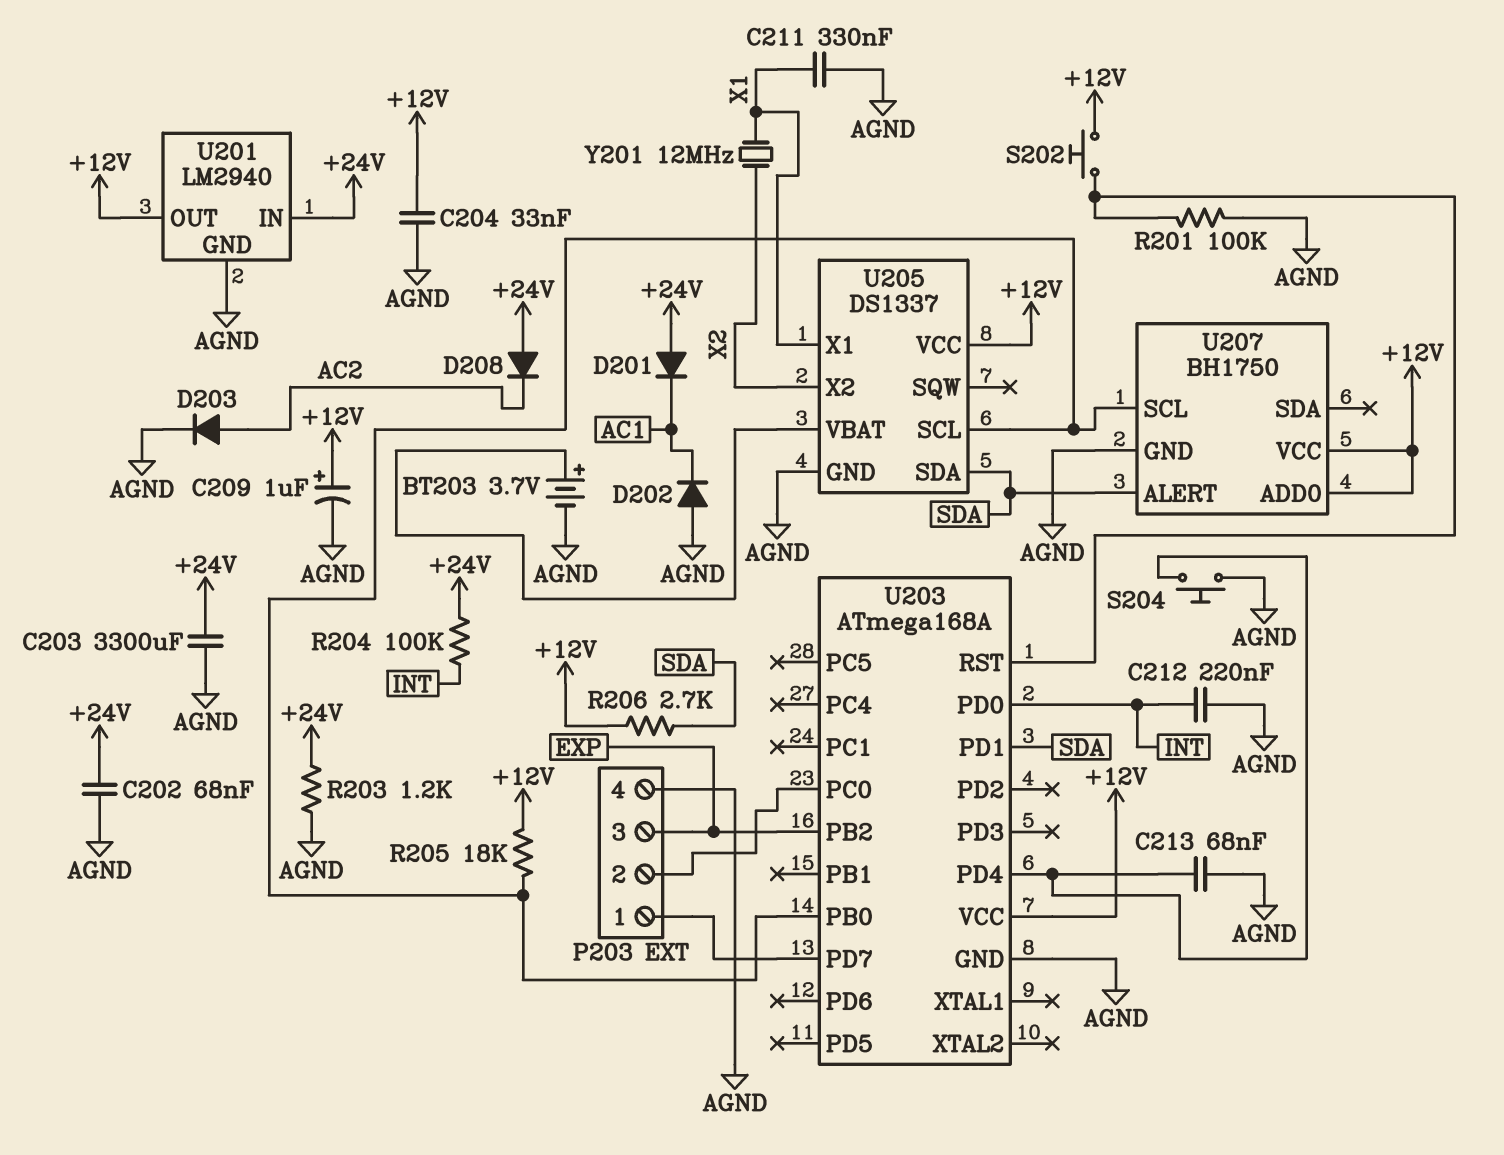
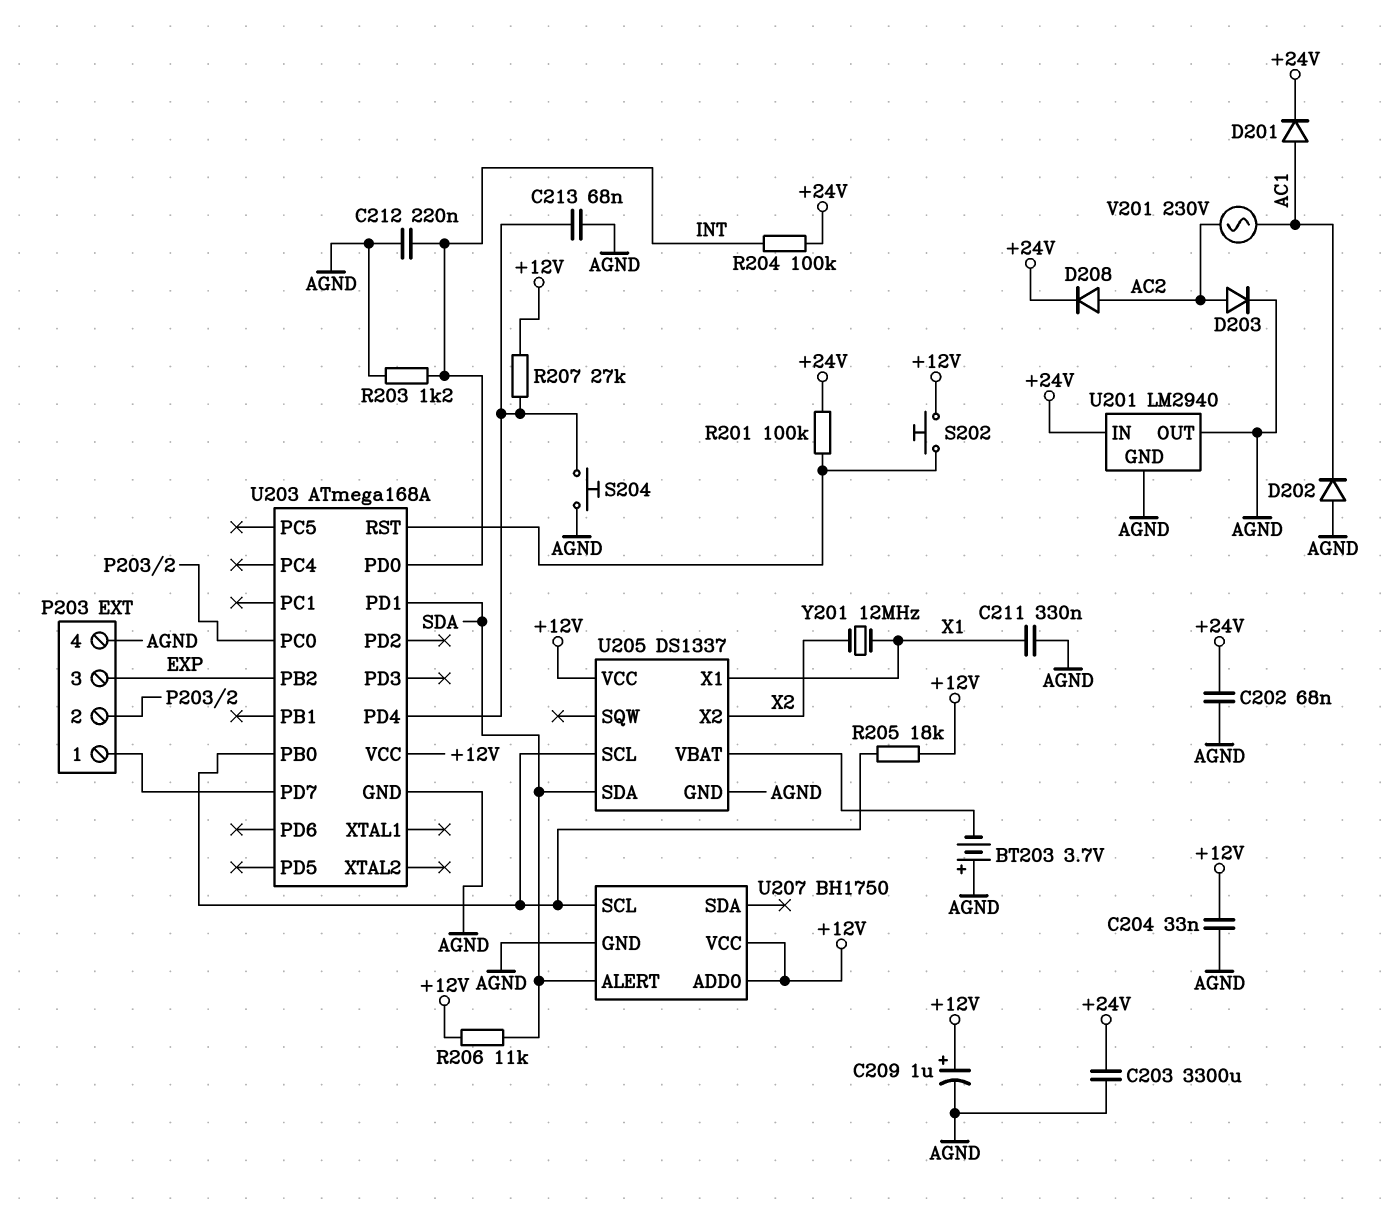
BT203: 3.7V (plus U205/VBAT, minus AGND) -> 3.7V (plus AGND, minus U205/VBAT)
D201: diode (A +24V, K AC1) -> diode (A AC1, K +24V)
D208: diode (A +24V, K AC2) -> diode (A AC2, K +24V)
R201: 100k (AGND, U203/RST) -> 100k (+24V, U203/RST)
R203: 1.2k (+24V, AGND) -> 1.2k (AGND, INT)
R206: 2.7k (+12V, SDA) -> 11k (+12V, SDA)
R207: none -> 27k (+12V, U203/PD4)
U201 pin OUT: +12V -> AGND
V201: none -> AC 230V (AC1, AC2)

